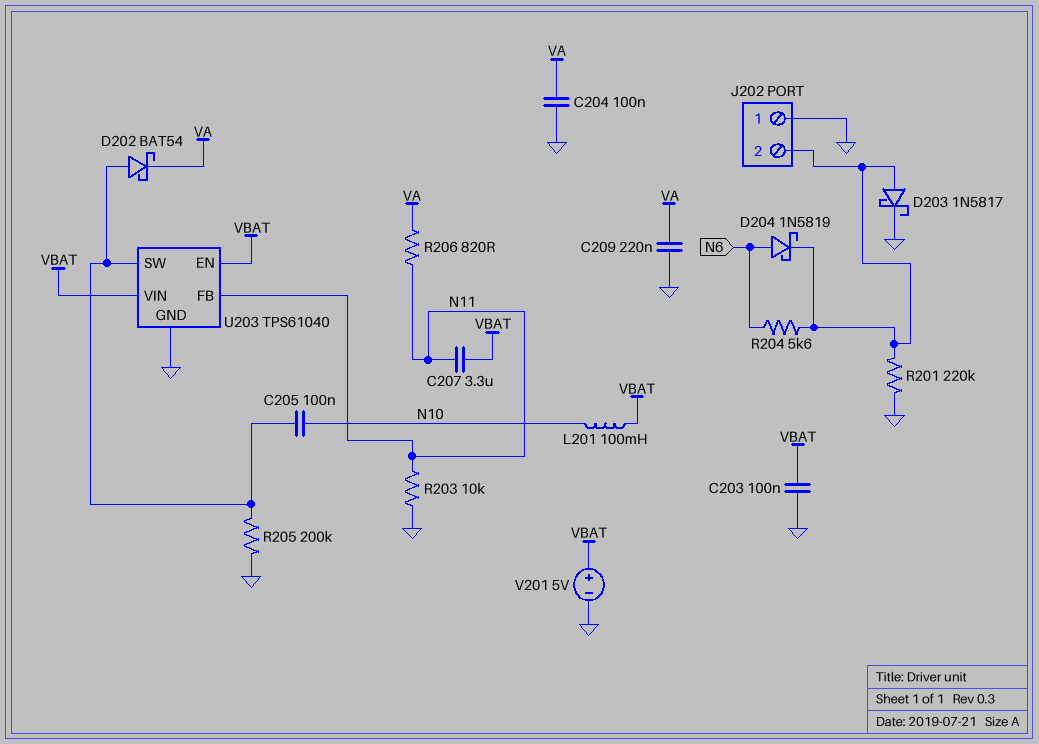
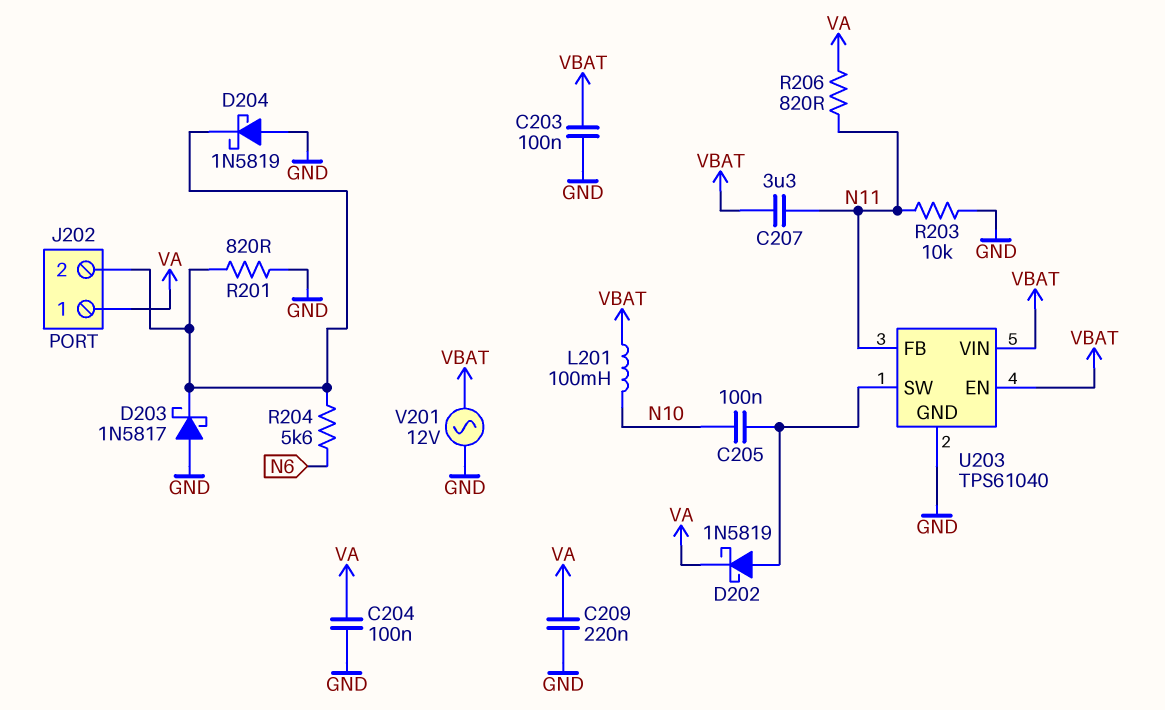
D202: schottky BAT54 (A U203/SW, K VA) -> schottky 1N5819 (A U203/SW, K VA)
D203: schottky 1N5817 (A J202/2, K GND) -> schottky 1N5817 (A GND, K J202/2)
D204: schottky 1N5819 (A N6, K J202/2) -> schottky 1N5819 (A GND, K J202/2)
J202 pin 1: GND -> VA
R201: 220k (GND, J202/2) -> 820 (GND, J202/2)
R205: 200k (GND, U203/SW) -> none
V201: 5V (plus VBAT, minus GND) -> AC 12V (GND, VBAT)

